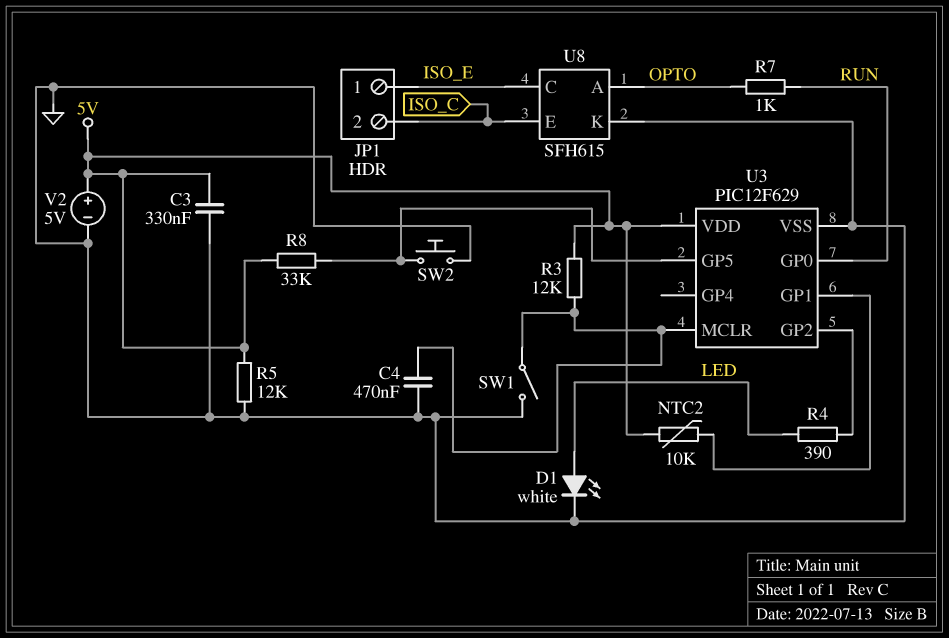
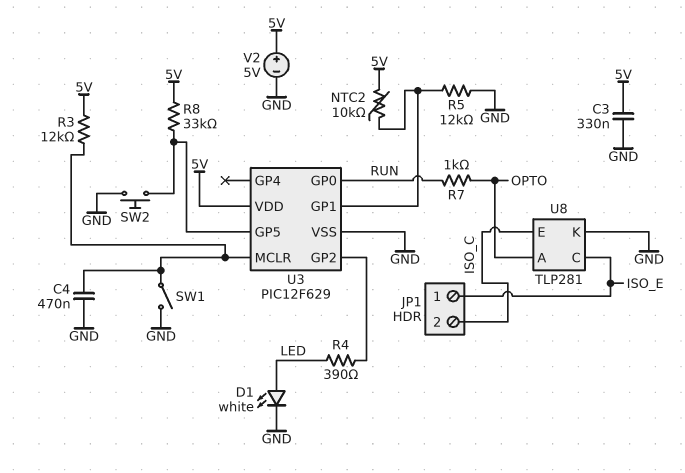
R5: 12k (5V, GND) -> 12k (GND, U3/GP1)
U8: SFH615 -> TLP281

